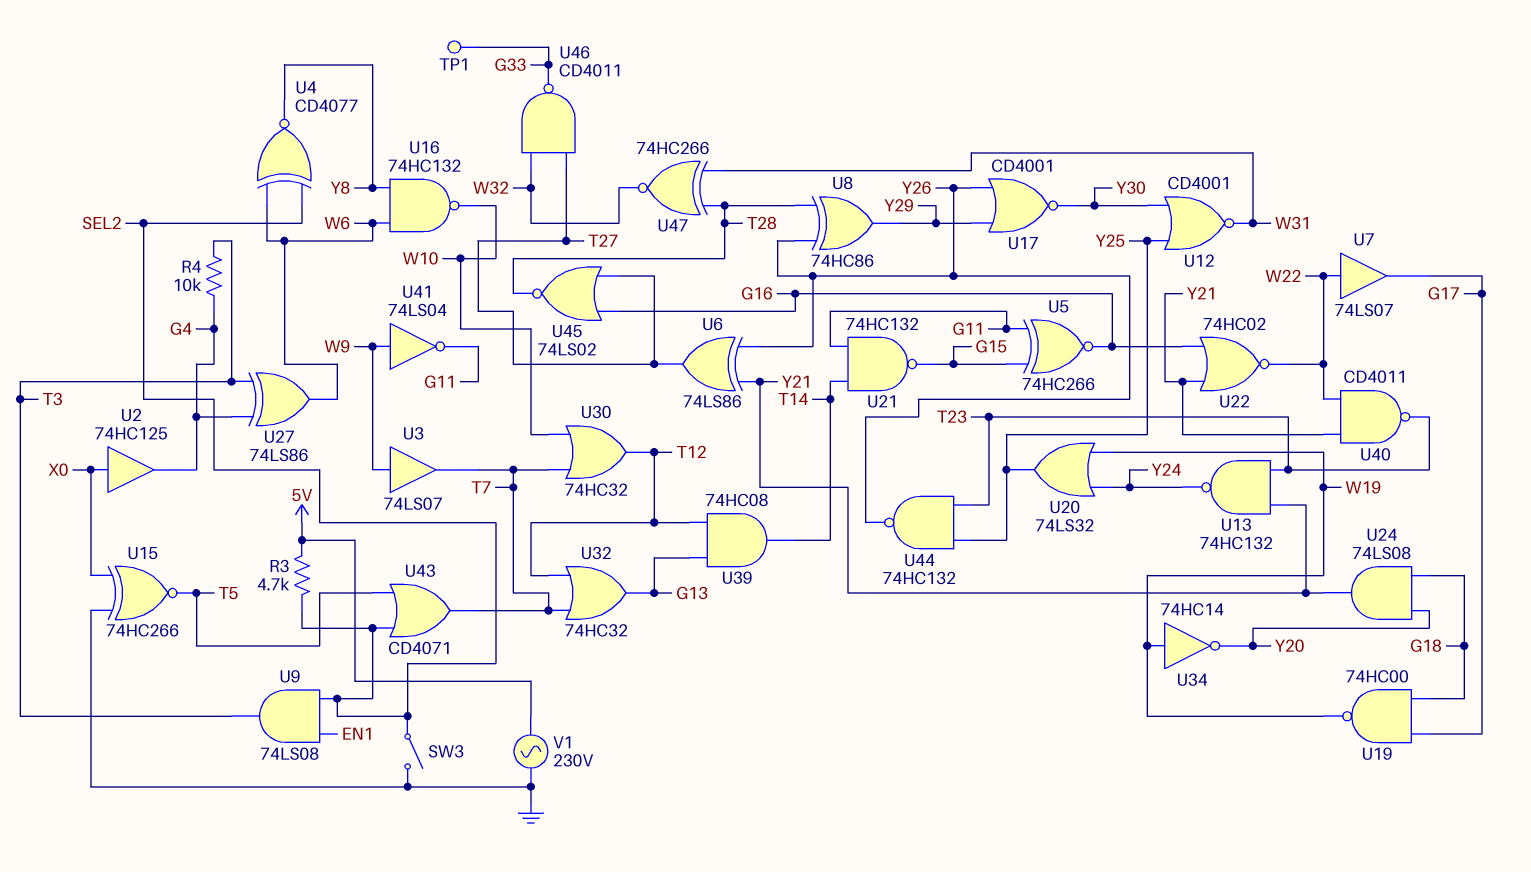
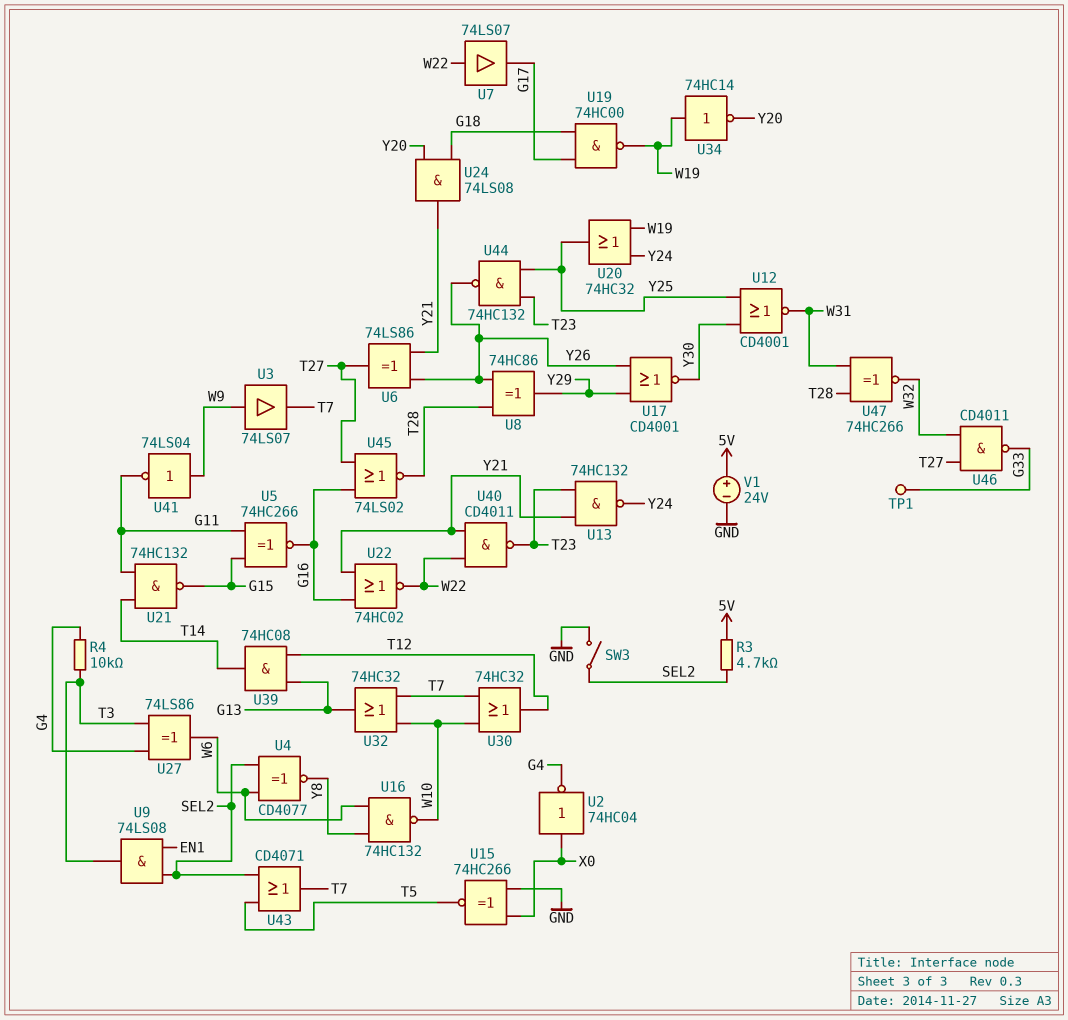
U2: buffer 74HC125 (in X0, out G4) -> NOT 74HC04 (in X0, out G4)
U20: OR 74LS32 (in W19, in Y24, out Y25) -> OR 74HC32 (in W19, in Y24, out Y25)
U32: OR 74HC32 (in T7, in T12, out G13) -> OR 74HC32 (in T7, in W10, out G13)
V1: AC 230V (5V, GND) -> 24V (plus 5V, minus GND)

